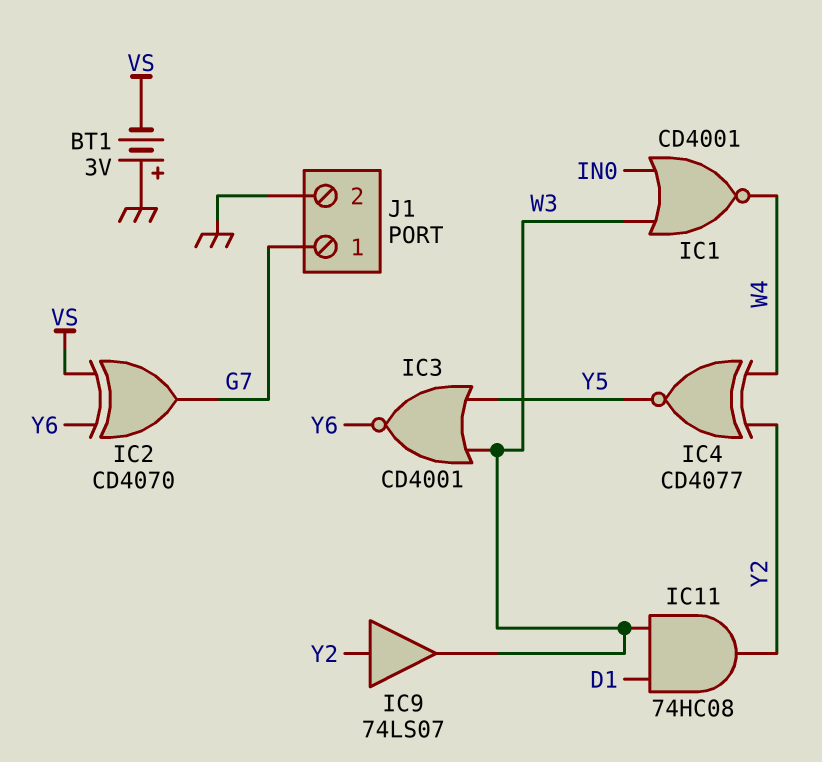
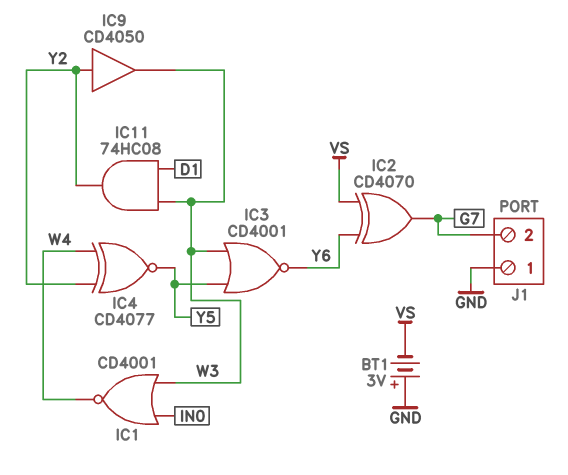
IC9: buffer 74LS07 (in Y2, out W3) -> buffer CD4050 (in Y2, out W3)
J1 pin 1: G7 -> GND
J1 pin 2: GND -> G7

